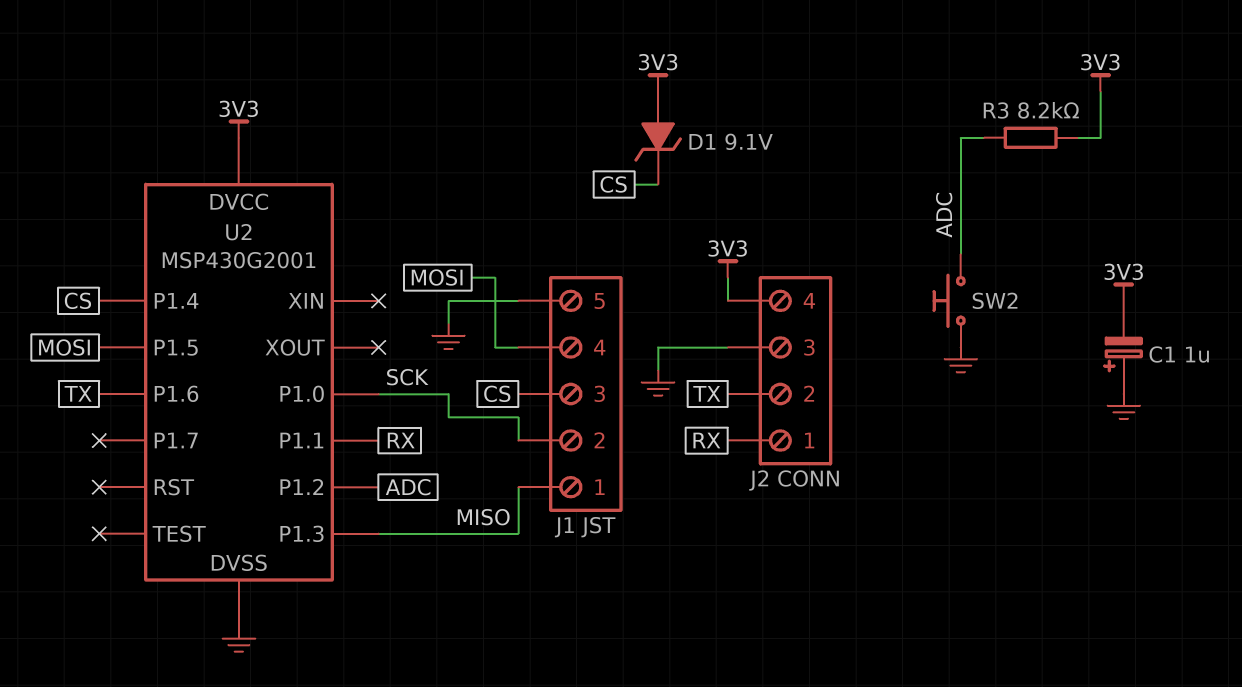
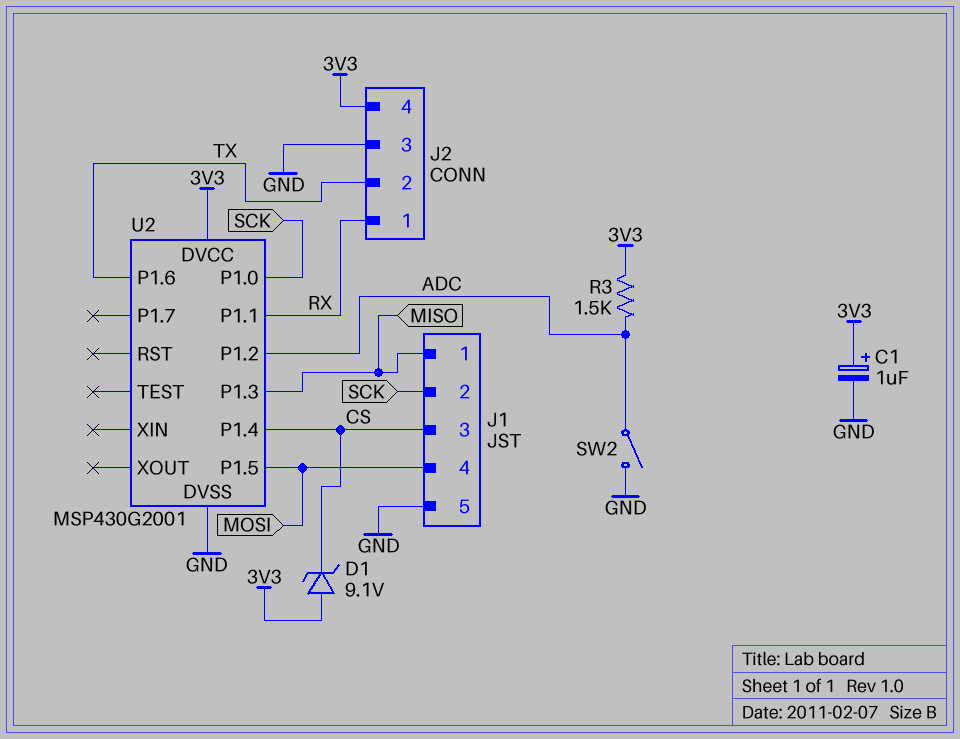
C1: 1uF (plus GND, minus 3V3) -> 1uF (plus 3V3, minus GND)
R3: 8.2k (3V3, ADC) -> 1.5k (3V3, ADC)
SW2: button (ADC, GND) -> switch (ADC, GND)

